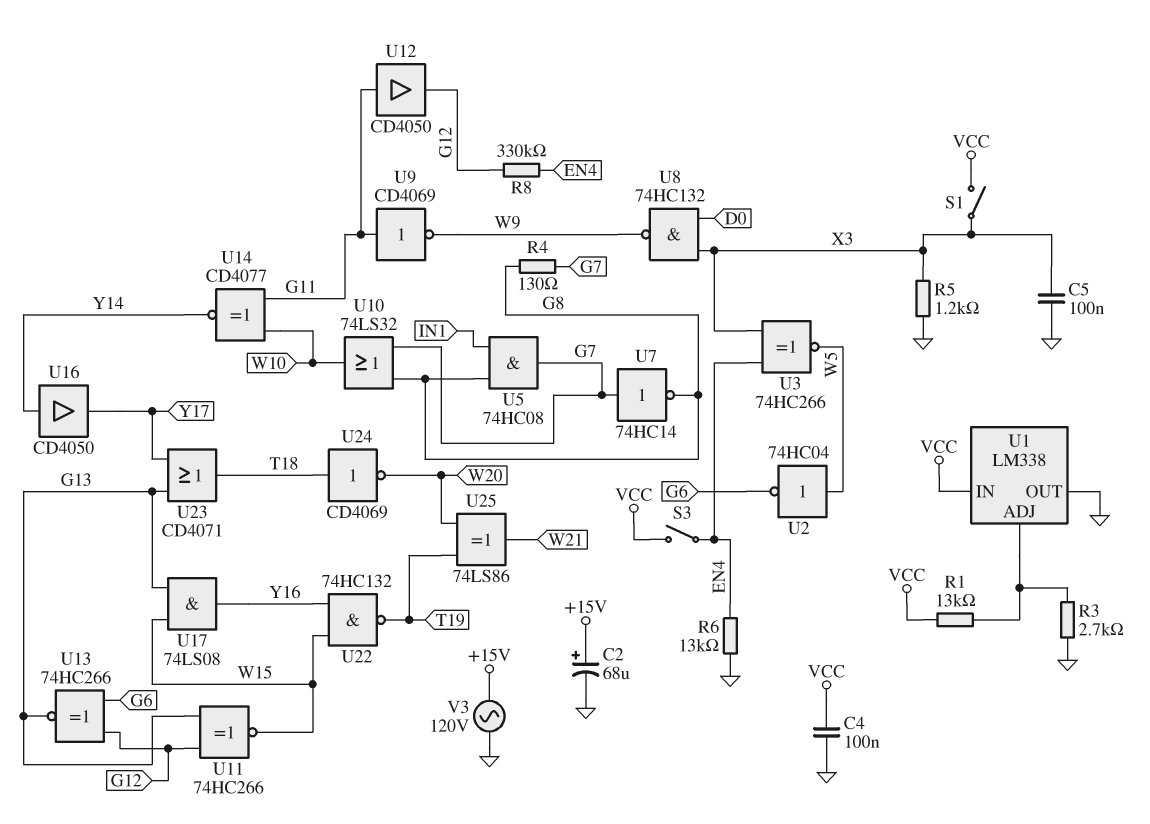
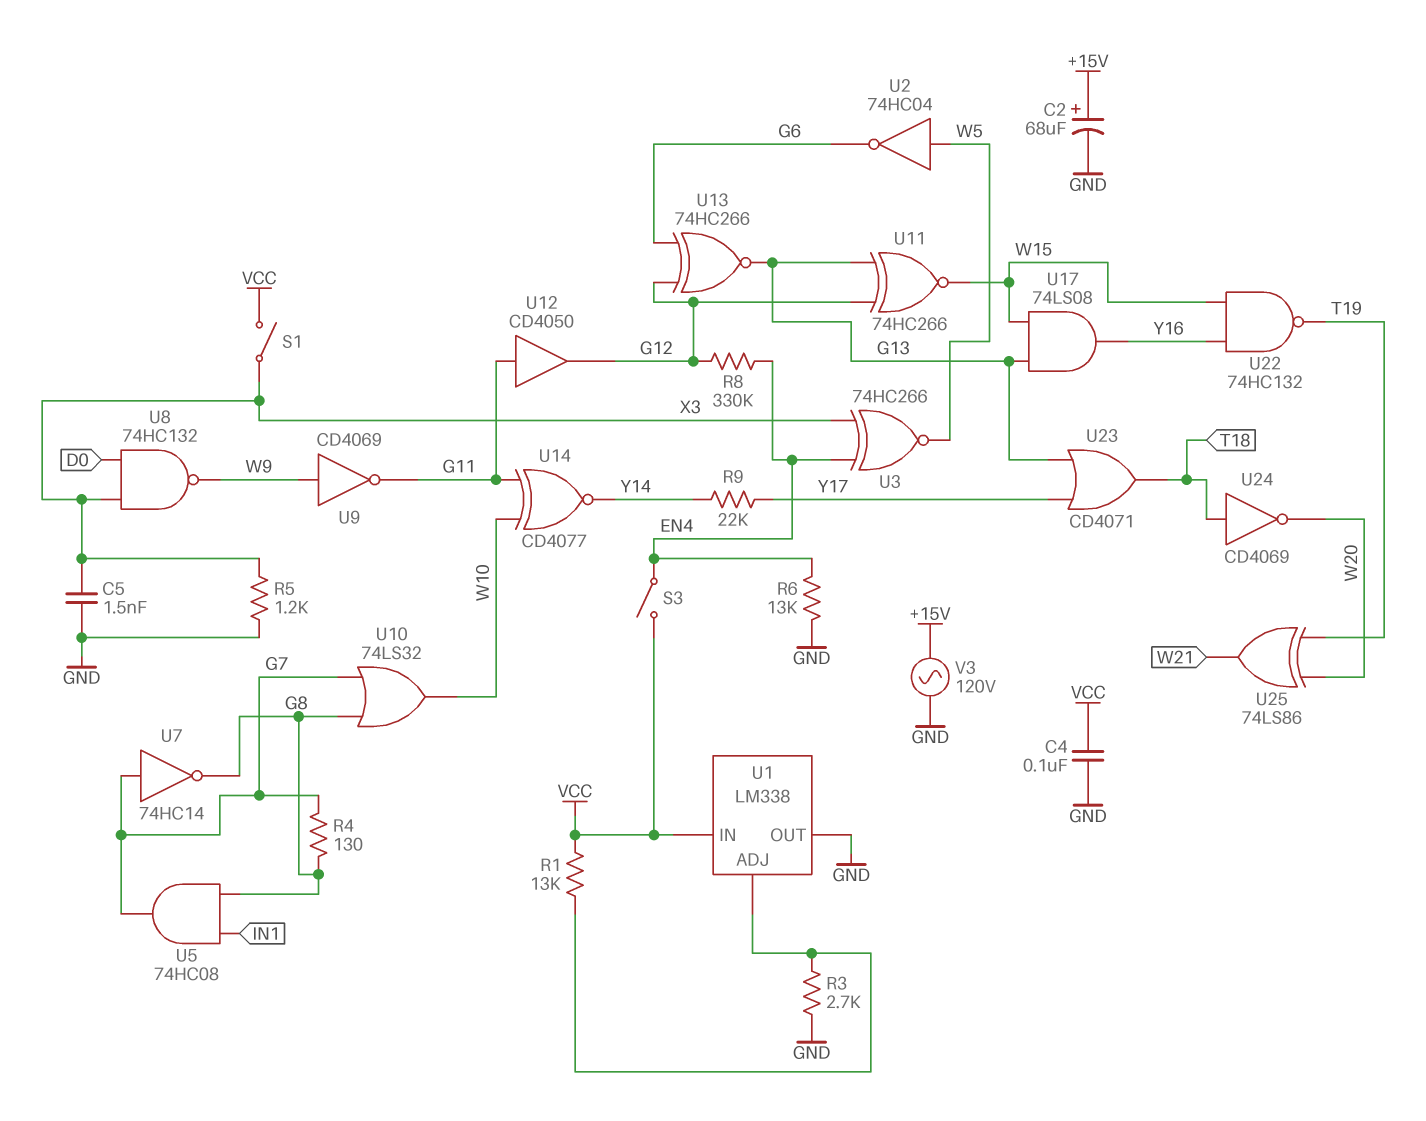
C5: 100nF (GND, X3) -> 1.5nF (GND, X3)
R9: none -> 22k (Y14, Y17)
U9: NOT CD4069 (in G11, out W9) -> NOT CD4069 (in W9, out G11)
U16: buffer CD4050 (in Y14, out Y17) -> none

